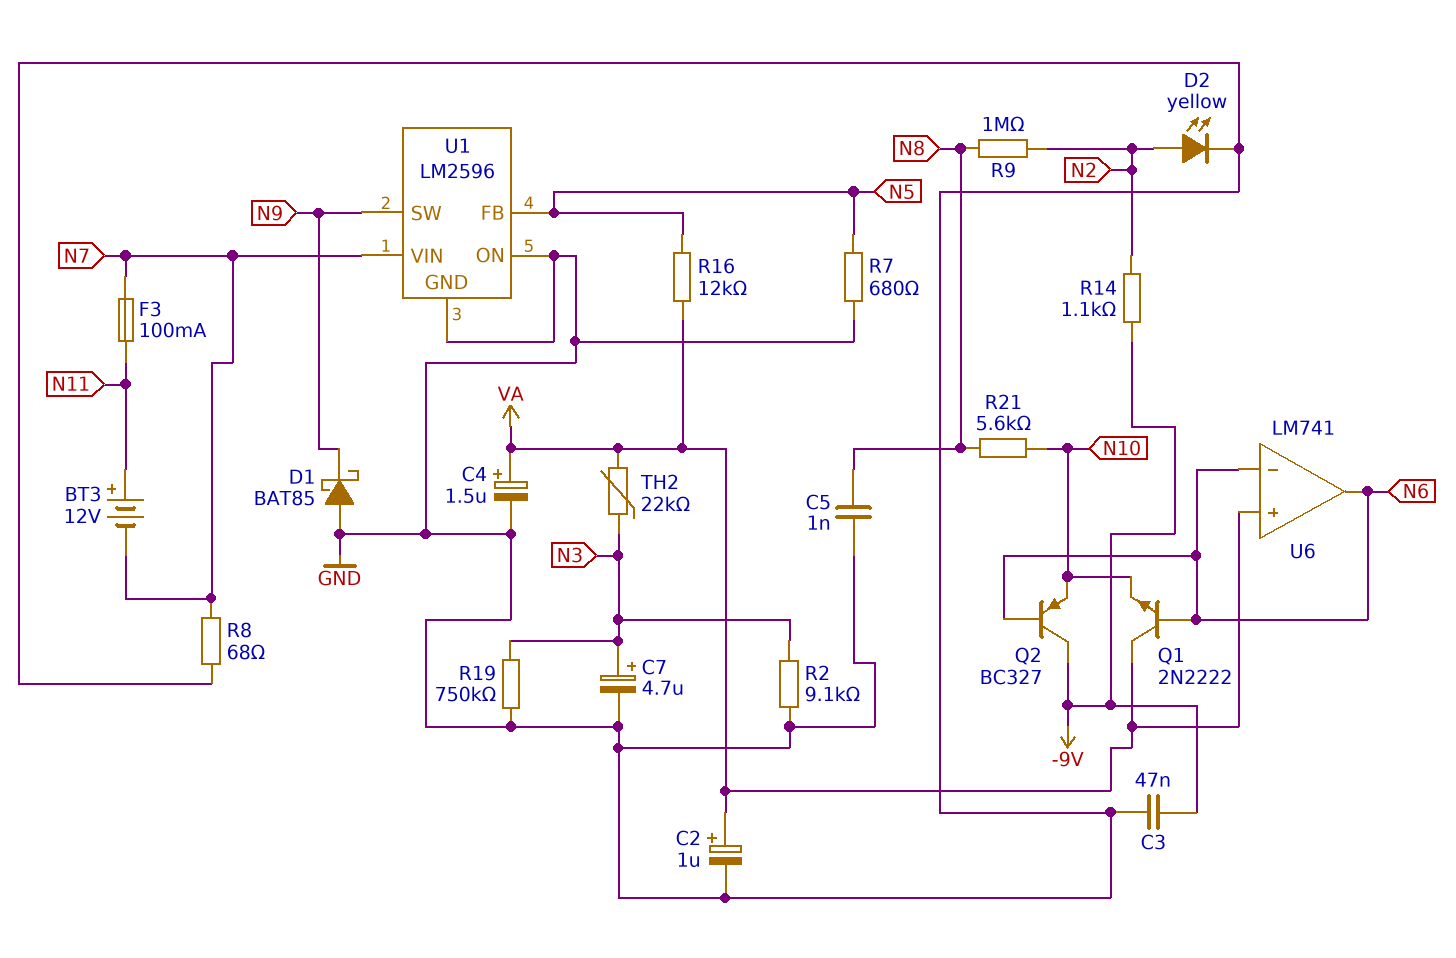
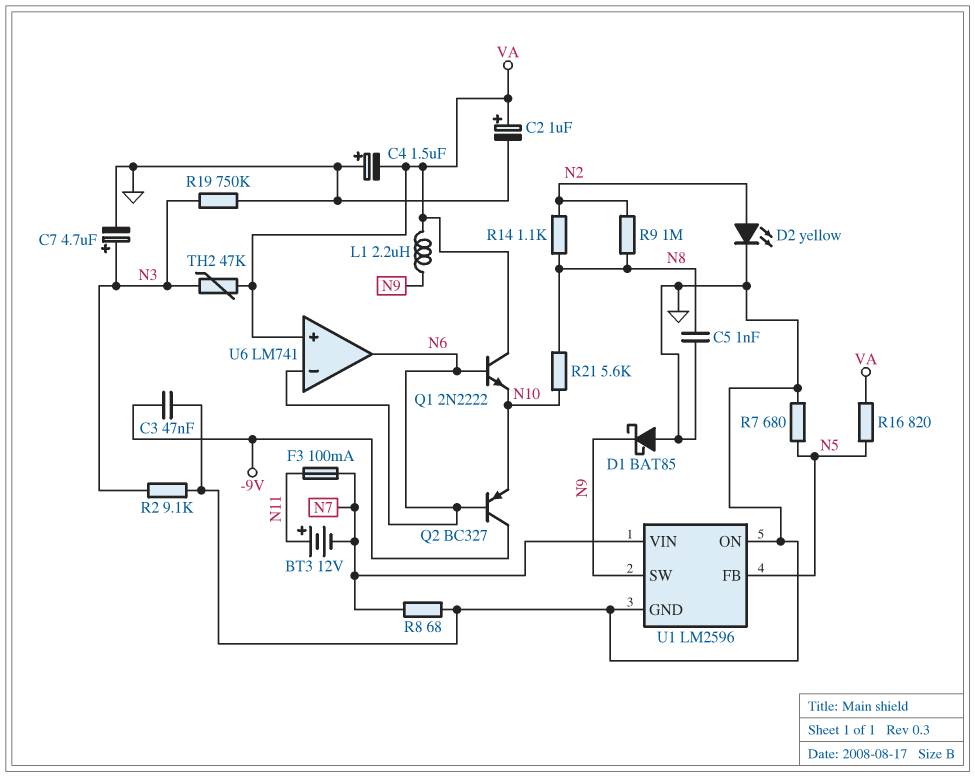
C4: 1.5uF (plus VA, minus GND) -> 1.5uF (plus GND, minus VA)
L1: none -> 2.2uH (N9, VA)
R14: 1.1k (-9V, N2) -> 1.1k (N2, N8)
R16: 12k (N5, VA) -> 820 (N5, VA)
TH2: 22k (N3, VA) -> 47k (N3, VA)

